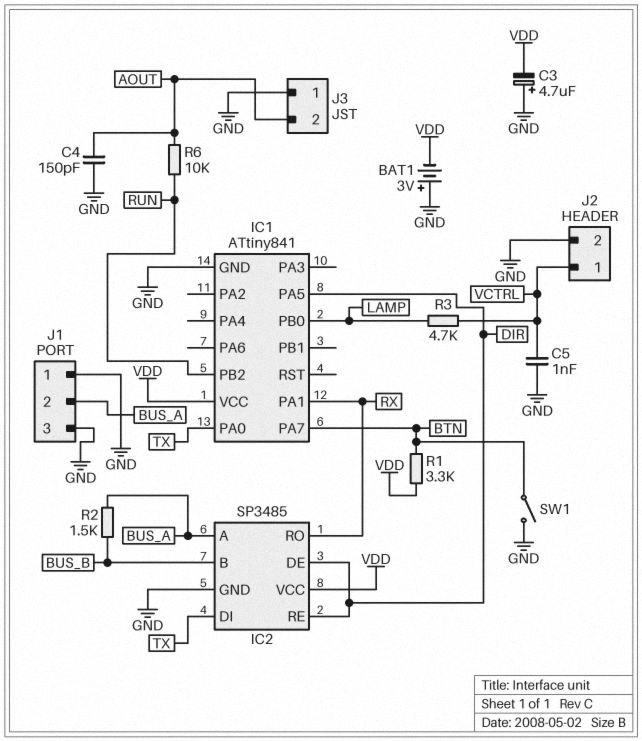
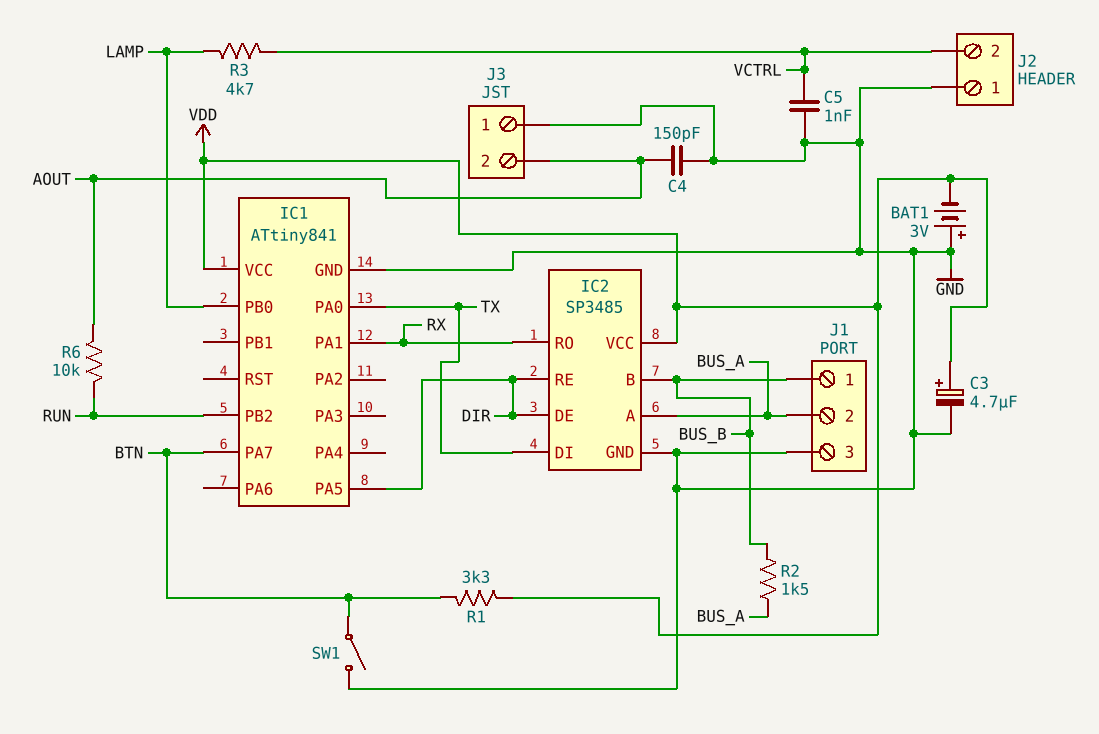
C3: 4.7uF (plus GND, minus VDD) -> 4.7uF (plus VDD, minus GND)
J1 pin 1: GND -> BUS_B
J2 pin 1: VCTRL -> GND
J2 pin 2: GND -> VCTRL

